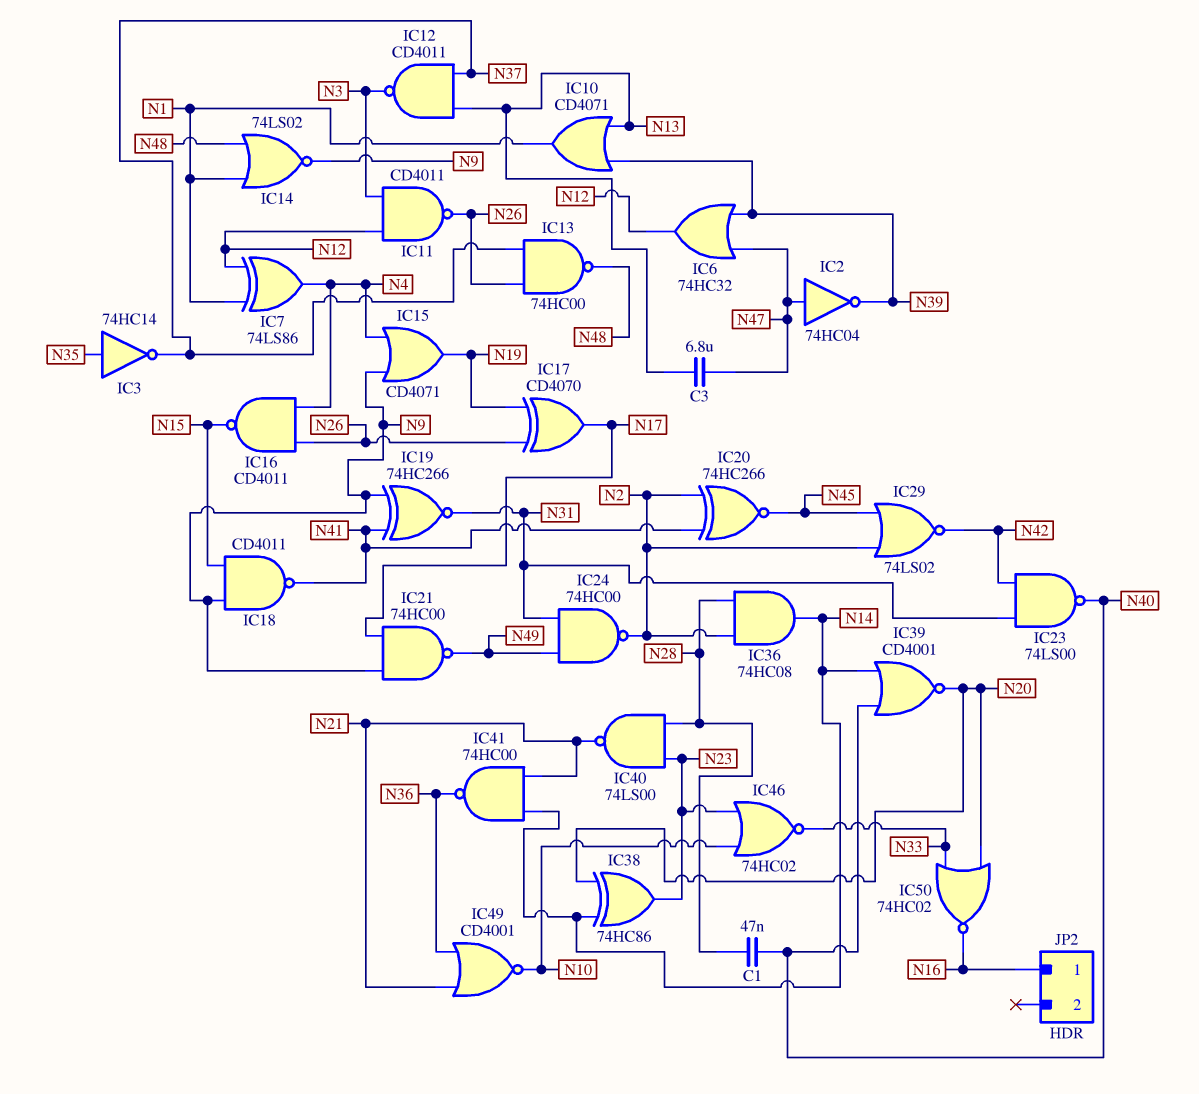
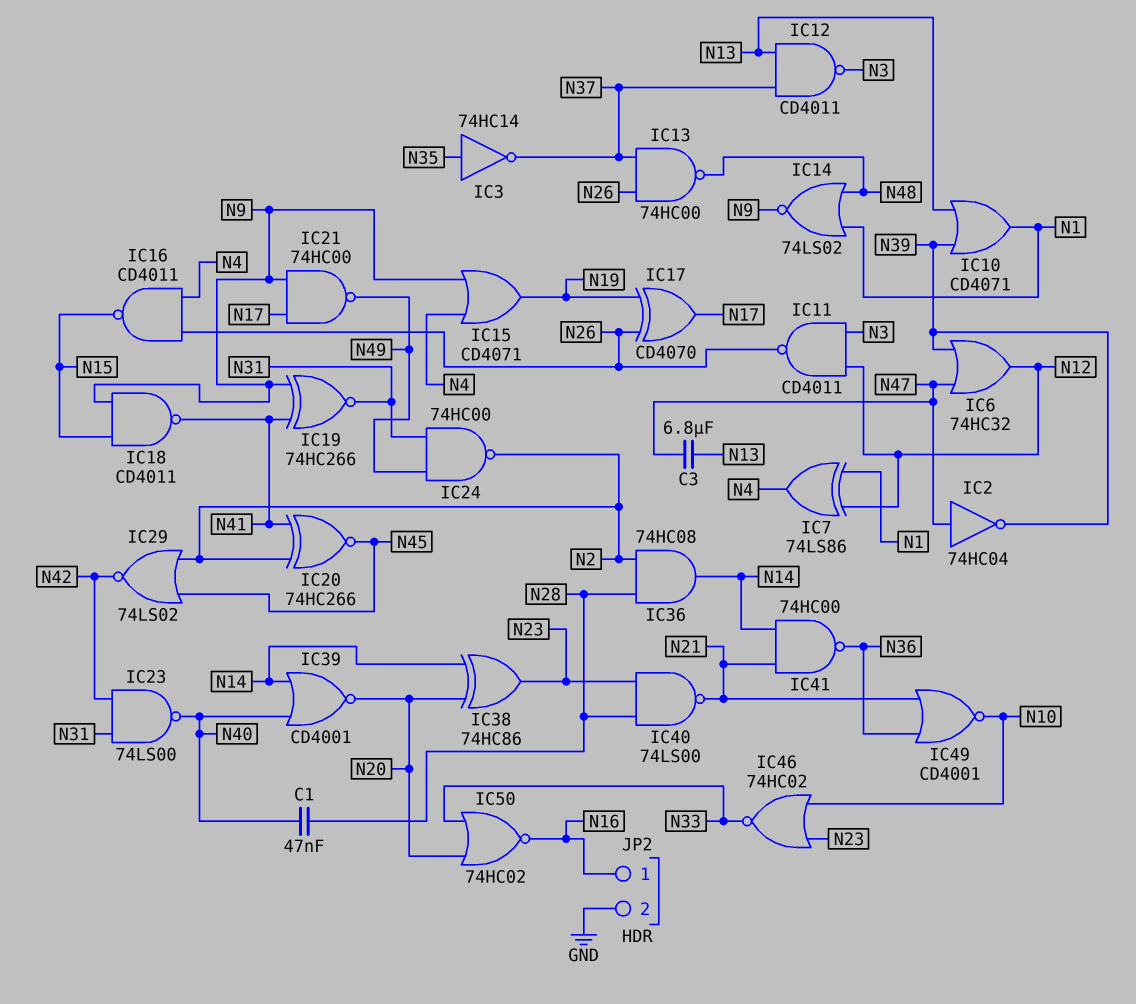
JP2 pin 2: none -> GND

